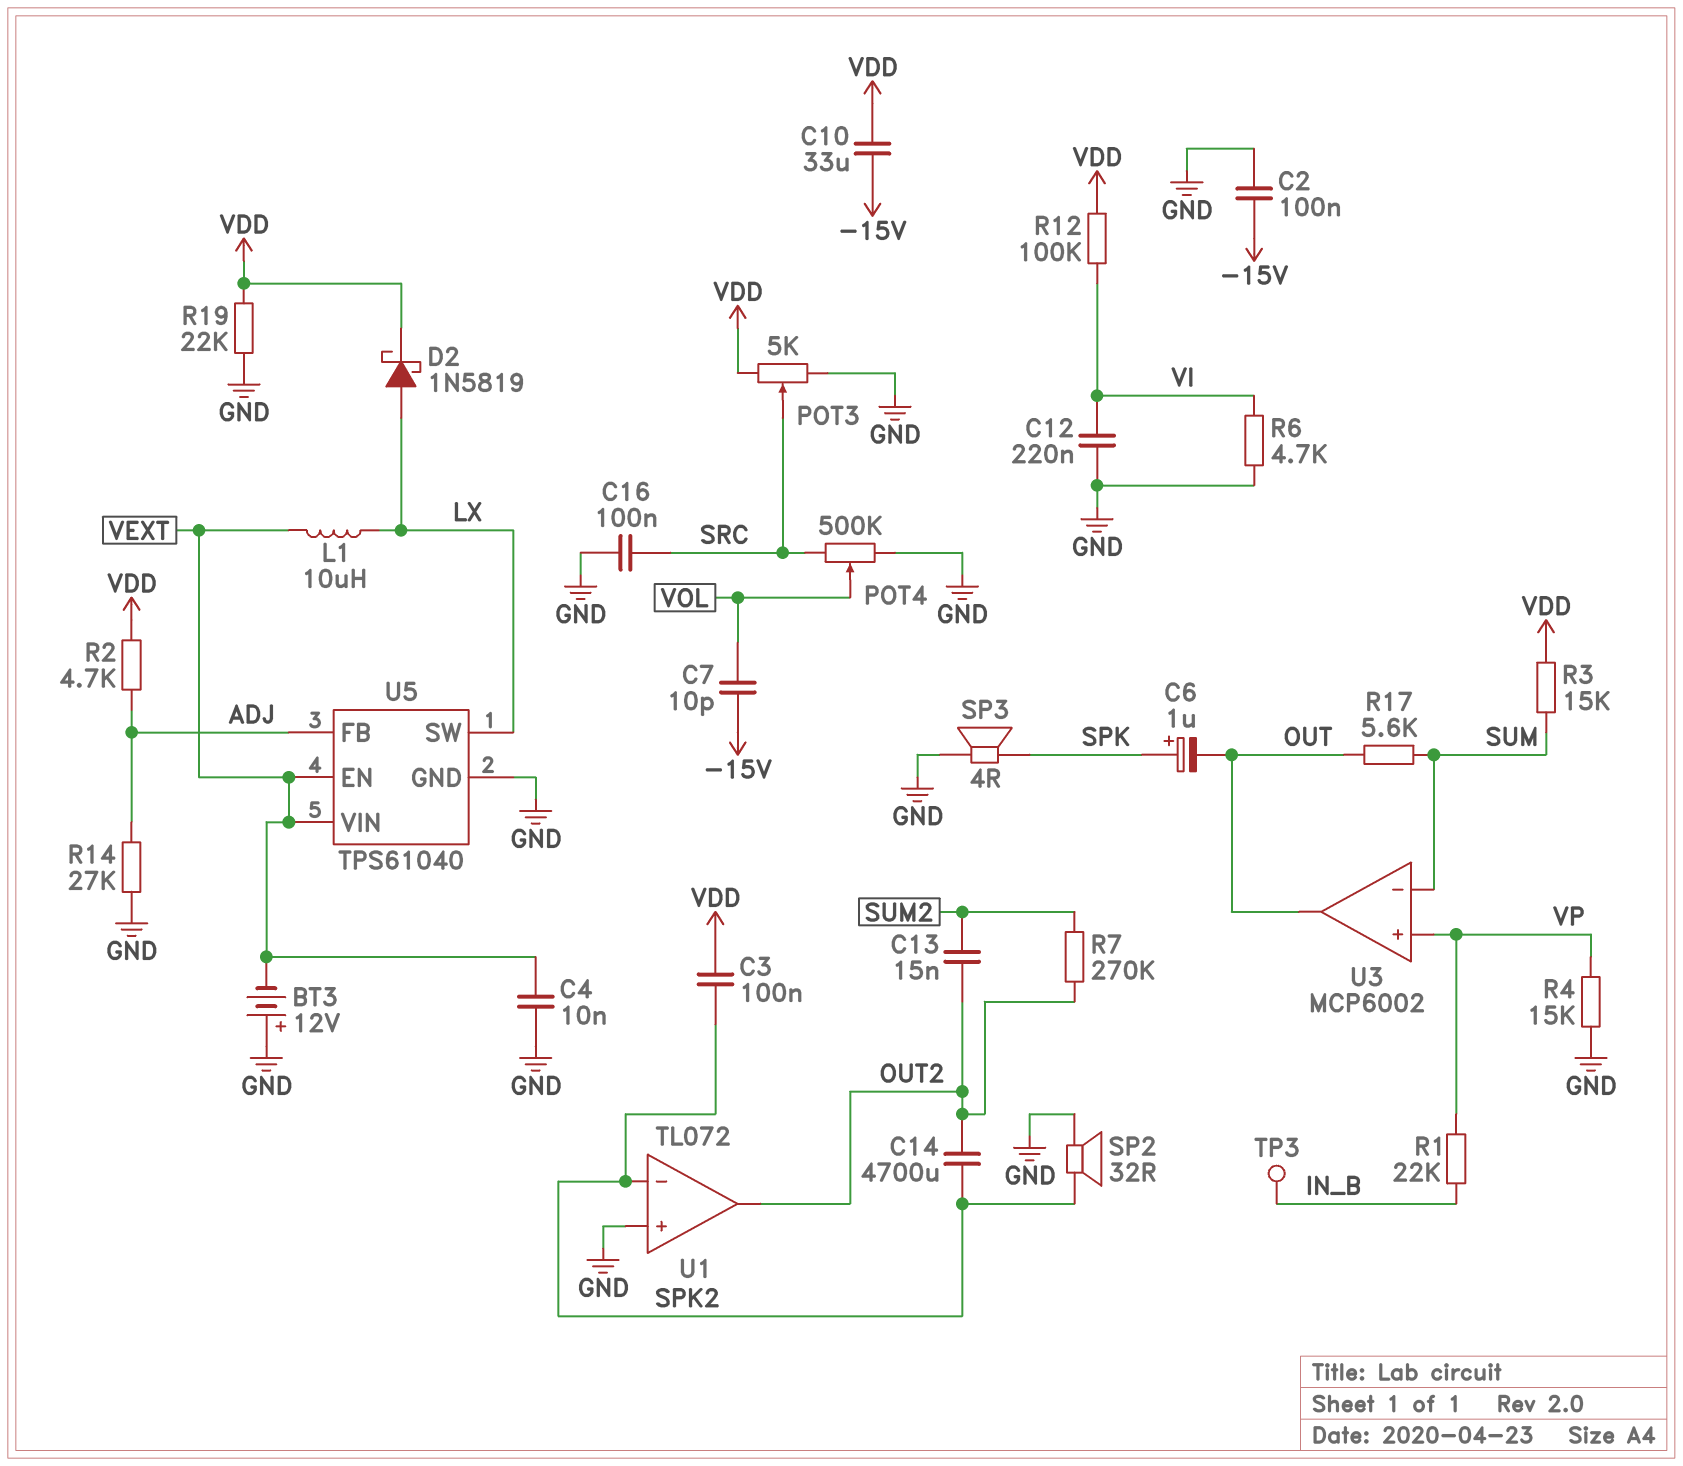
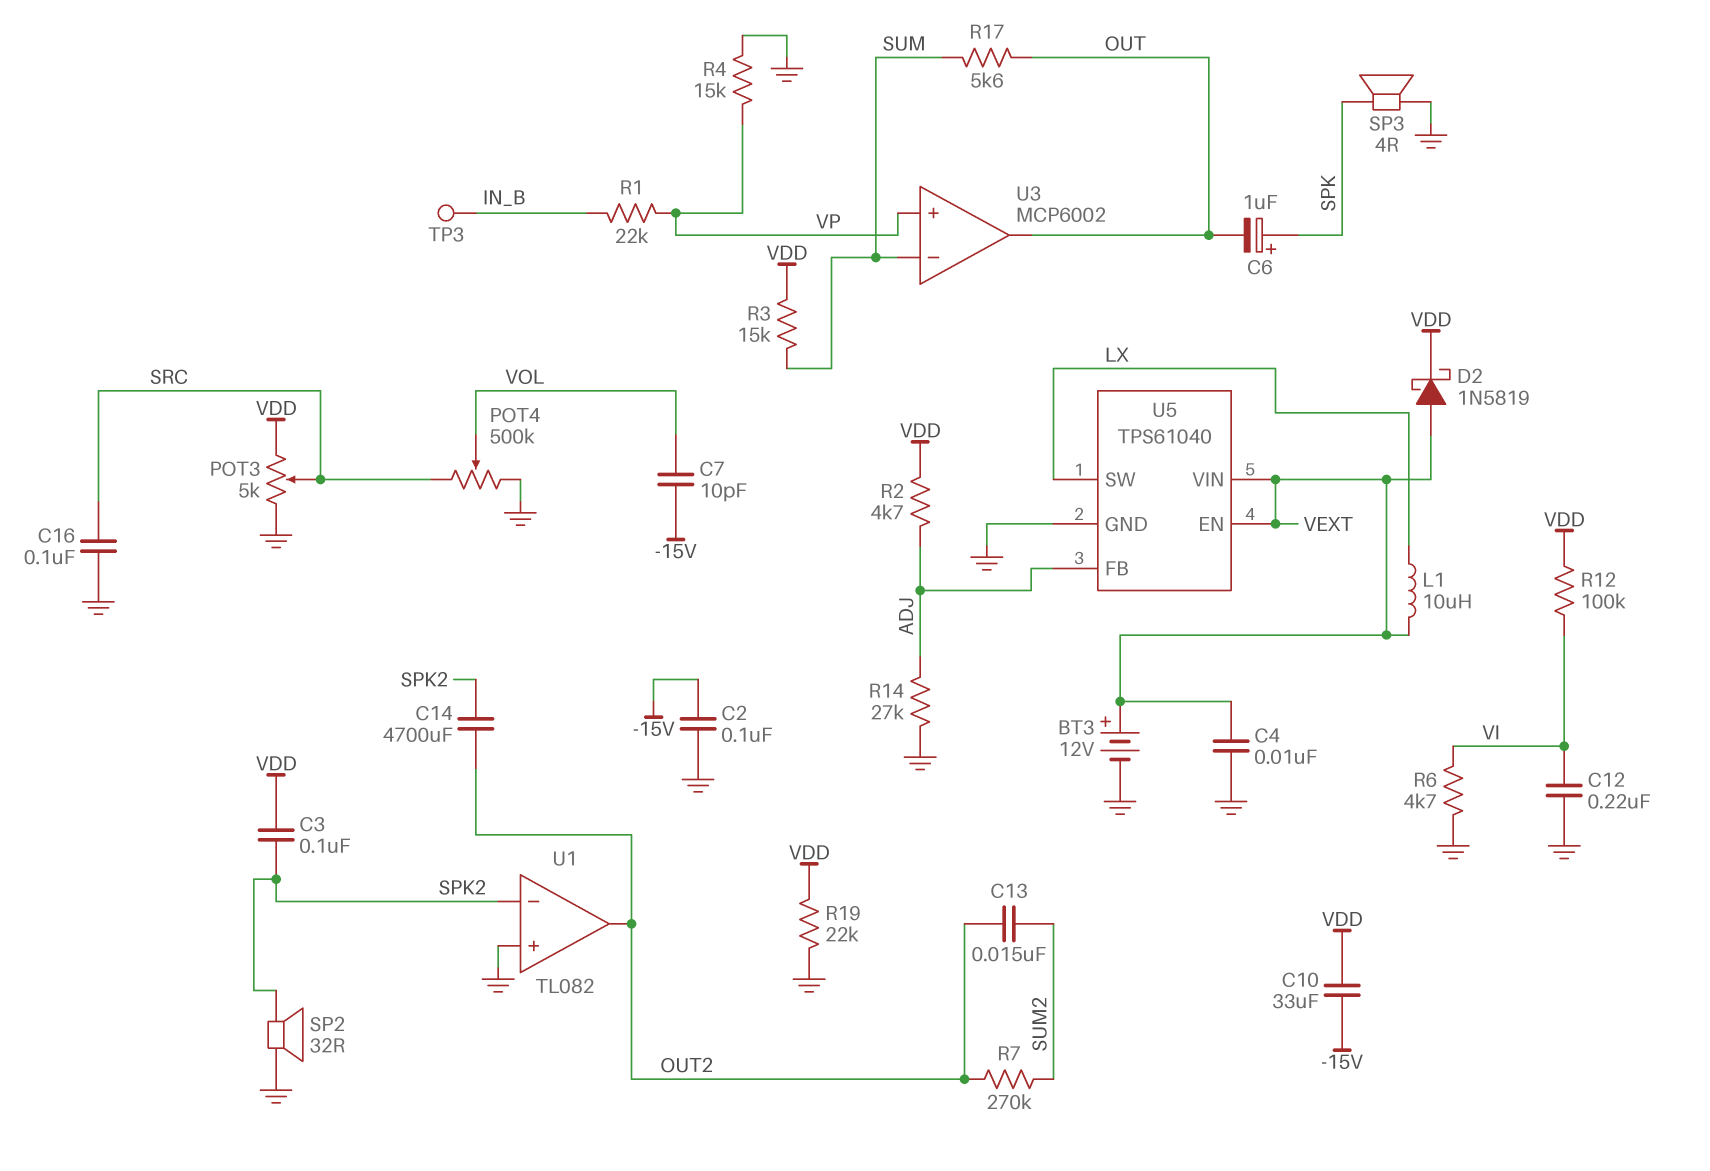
BT3: 12V (plus GND, minus VEXT) -> 12V (plus VEXT, minus GND)
D2: schottky 1N5819 (A LX, K VDD) -> schottky 1N5819 (A VEXT, K VDD)
U1: TL072 -> TL082

